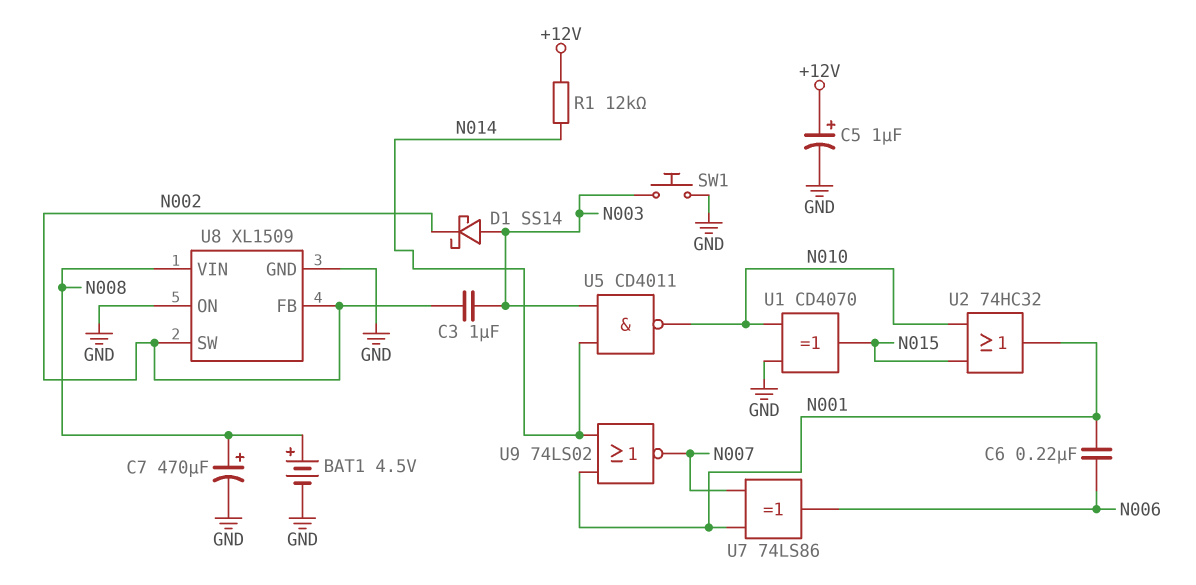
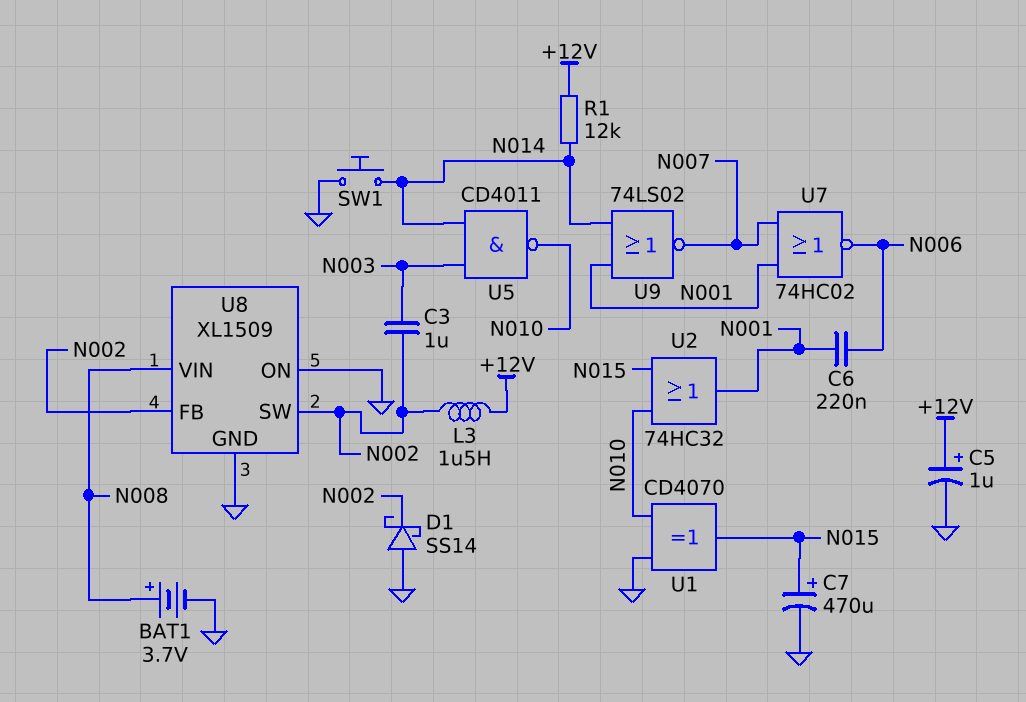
BAT1: 4.5V (plus N008, minus GND) -> 3.7V (plus N008, minus GND)
C7: 470uF (plus N008, minus GND) -> 470uF (plus N015, minus GND)
D1: schottky SS14 (A N003, K N002) -> schottky SS14 (A GND, K N002)
L3: none -> 1.5uH (+12V, N002)
SW1: button (GND, N003) -> button (GND, N014)
U7: XOR 74LS86 (in N001, in N007, out N006) -> NOR 74HC02 (in N001, in N007, out N006)

